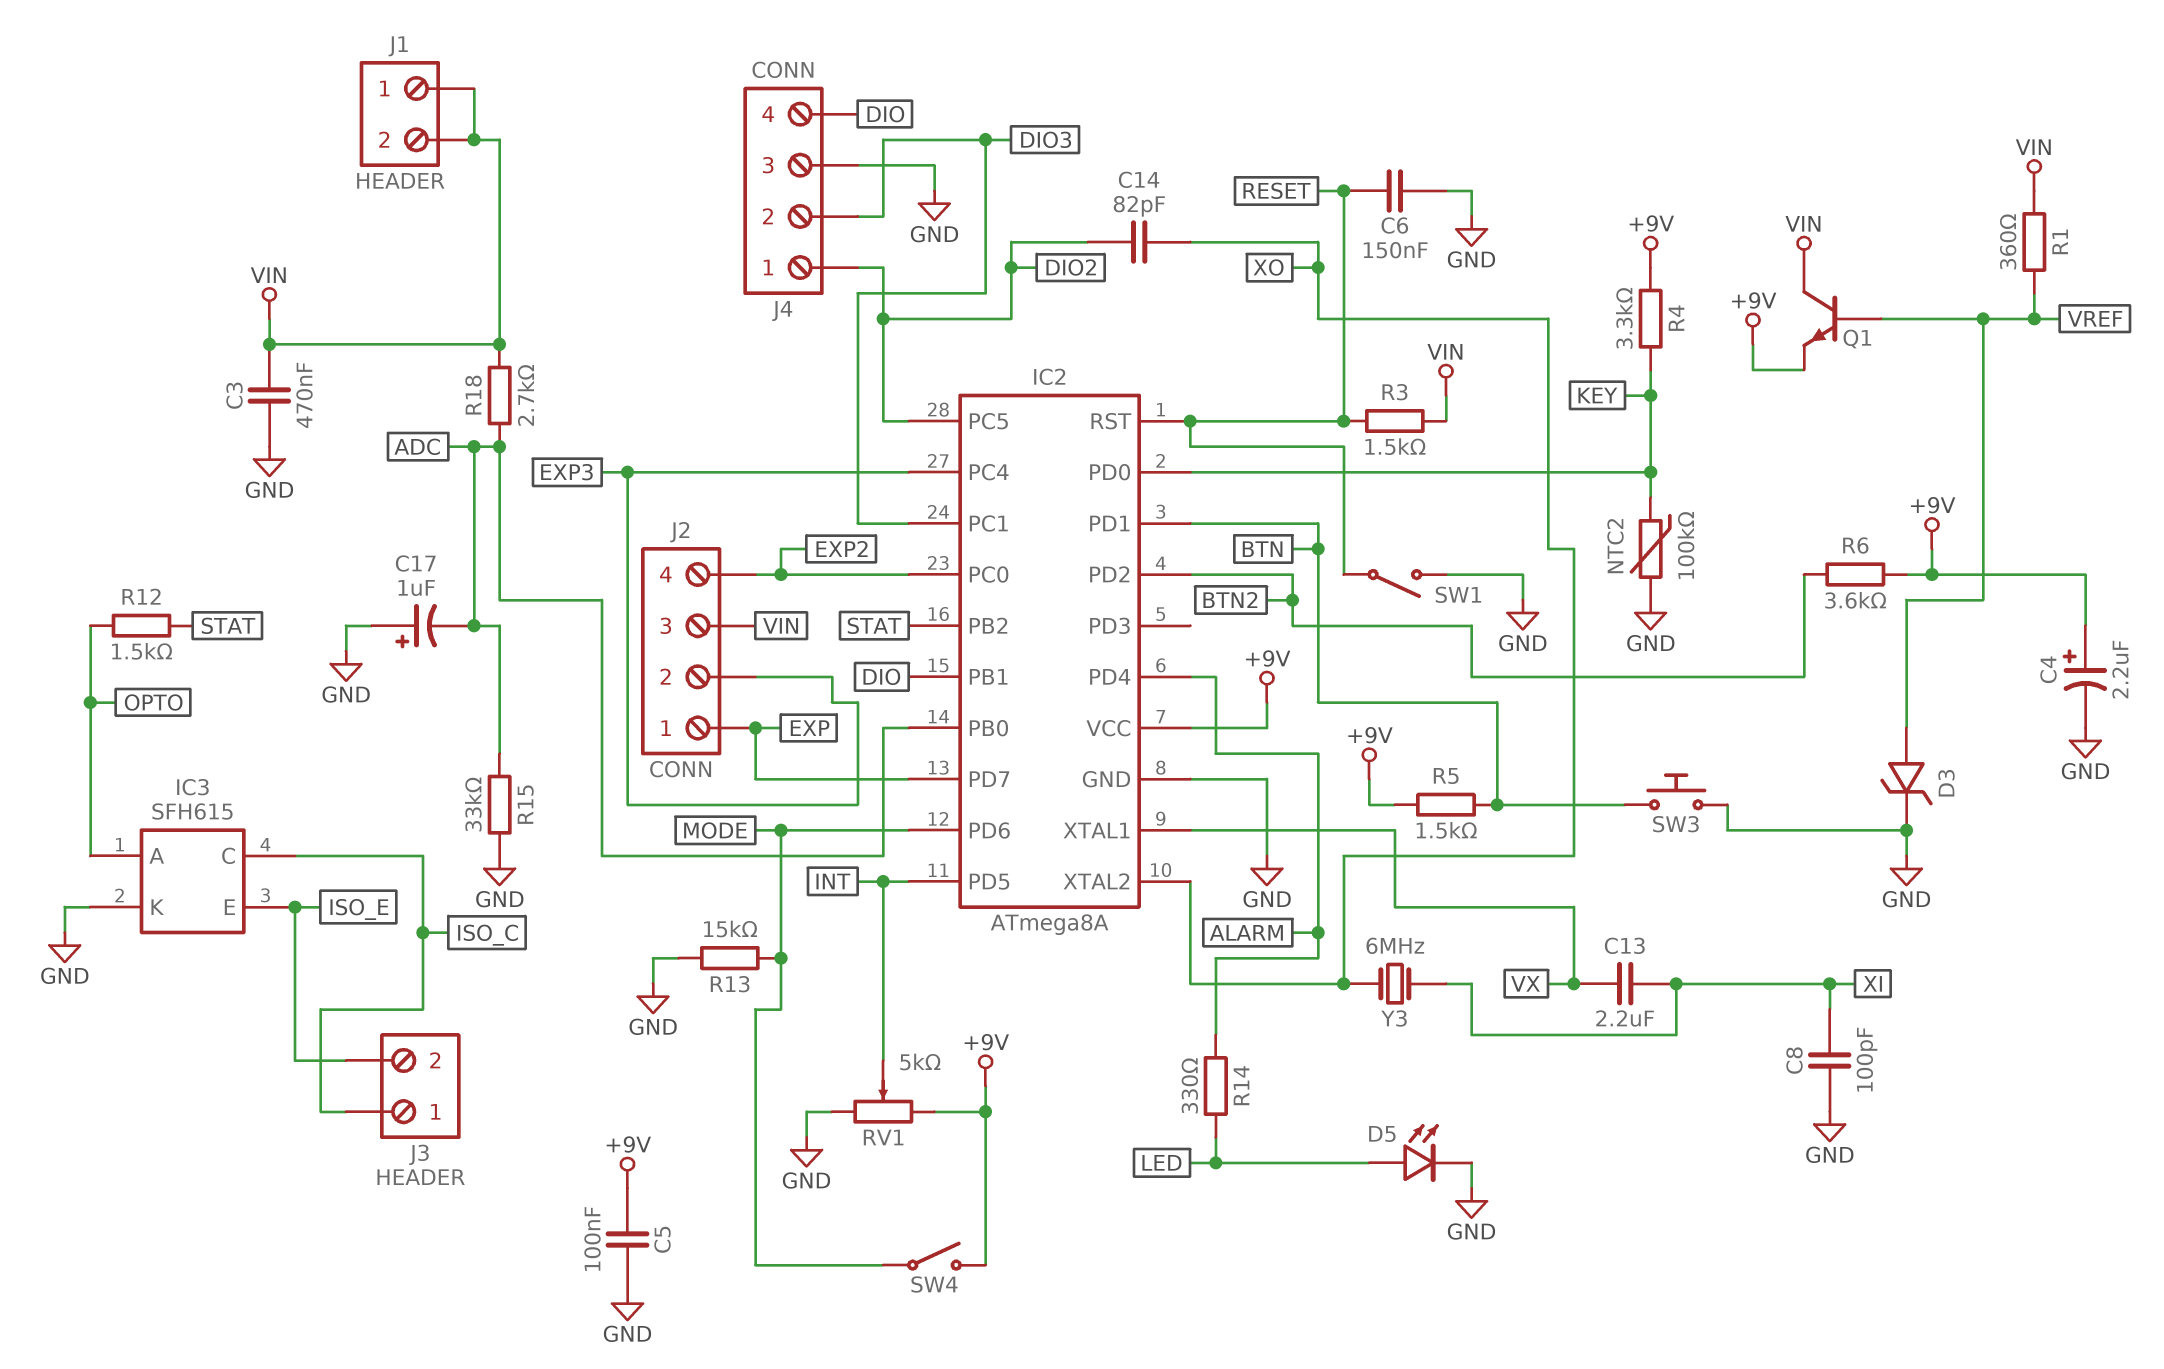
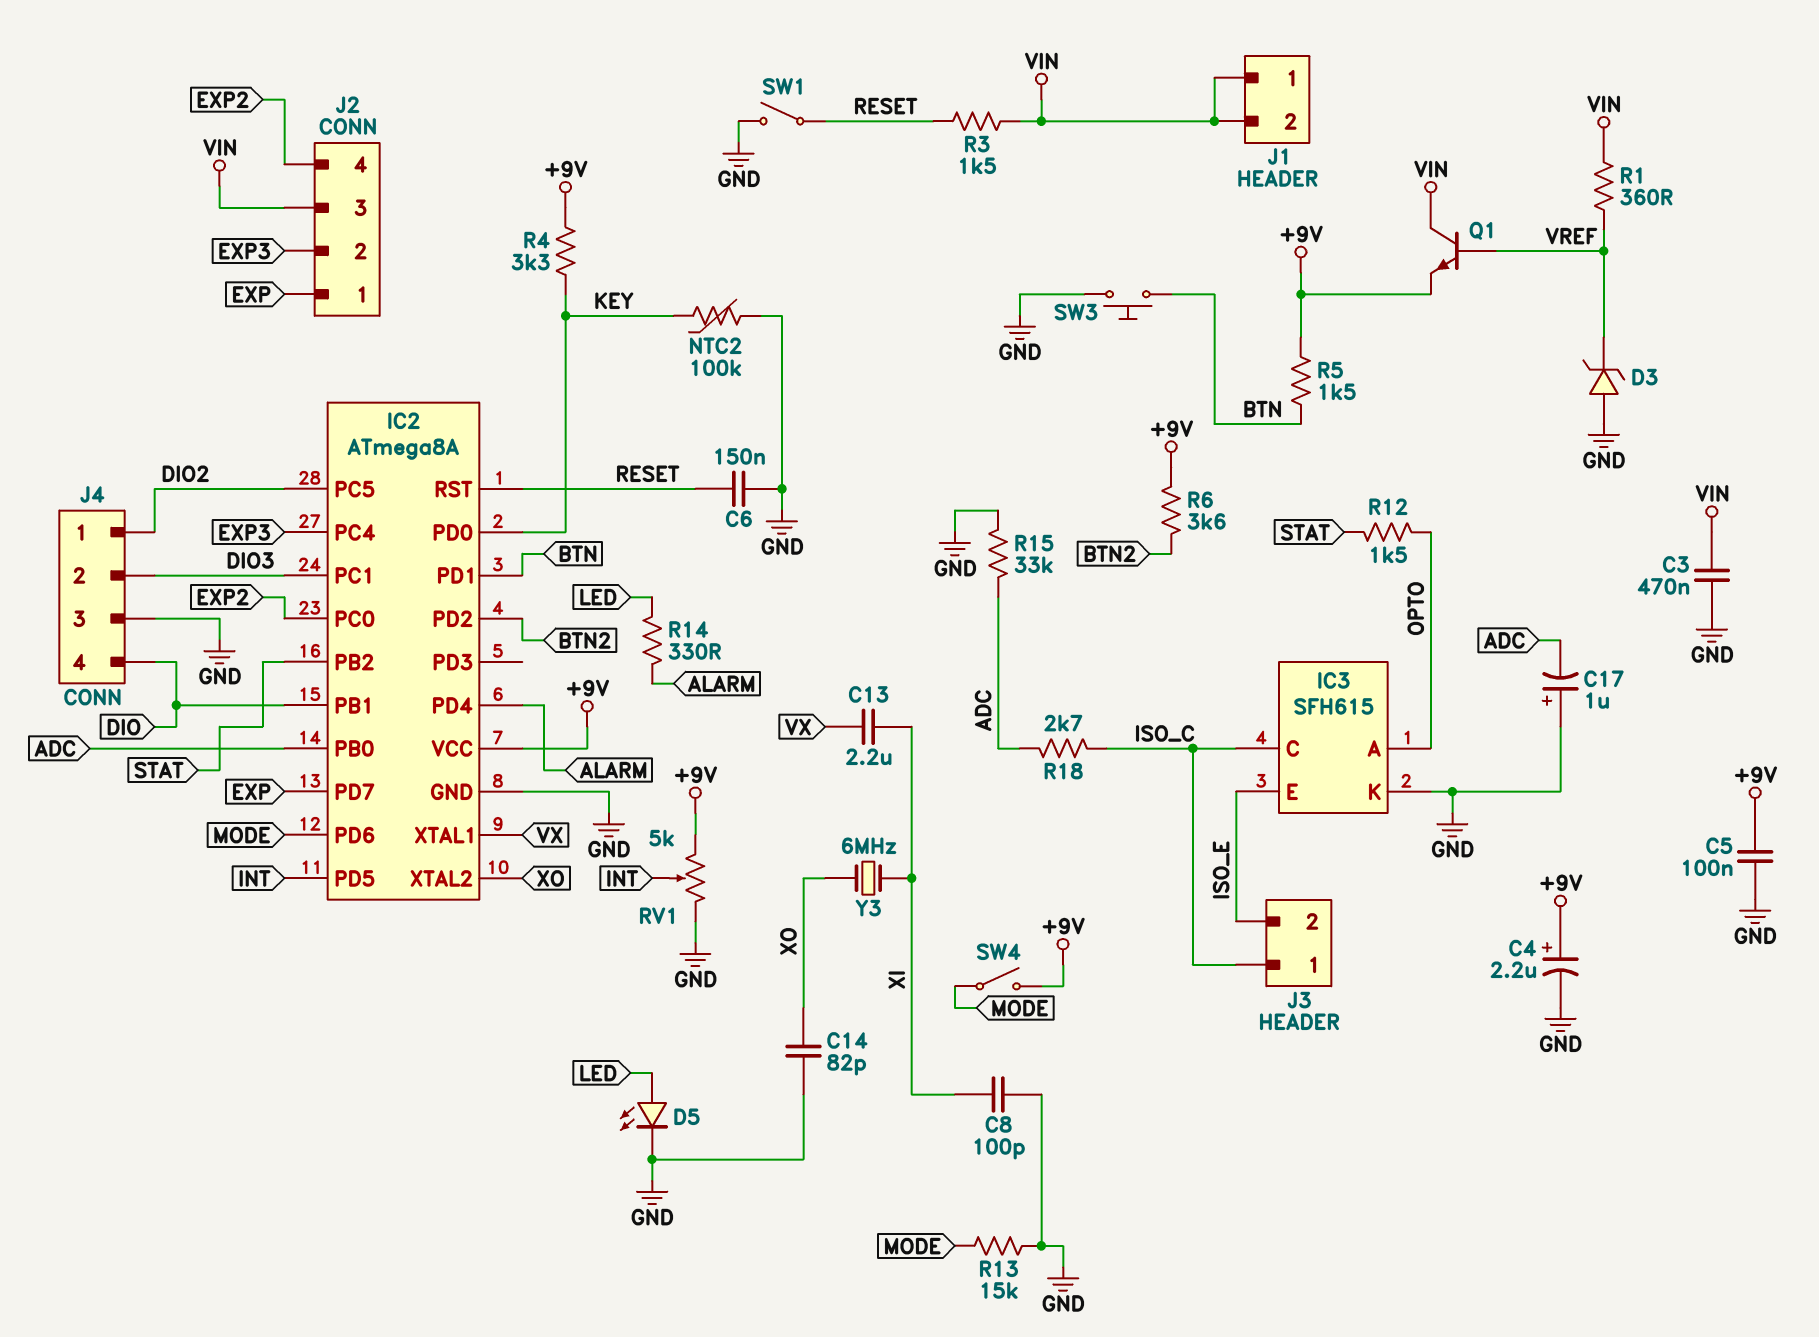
C14: 82pF (DIO2, XO) -> 82pF (GND, XO)
D3: zener (A VREF, K GND) -> zener (A GND, K VREF)
R18: 2.7k (ADC, VIN) -> 2.7k (ADC, ISO_C)

